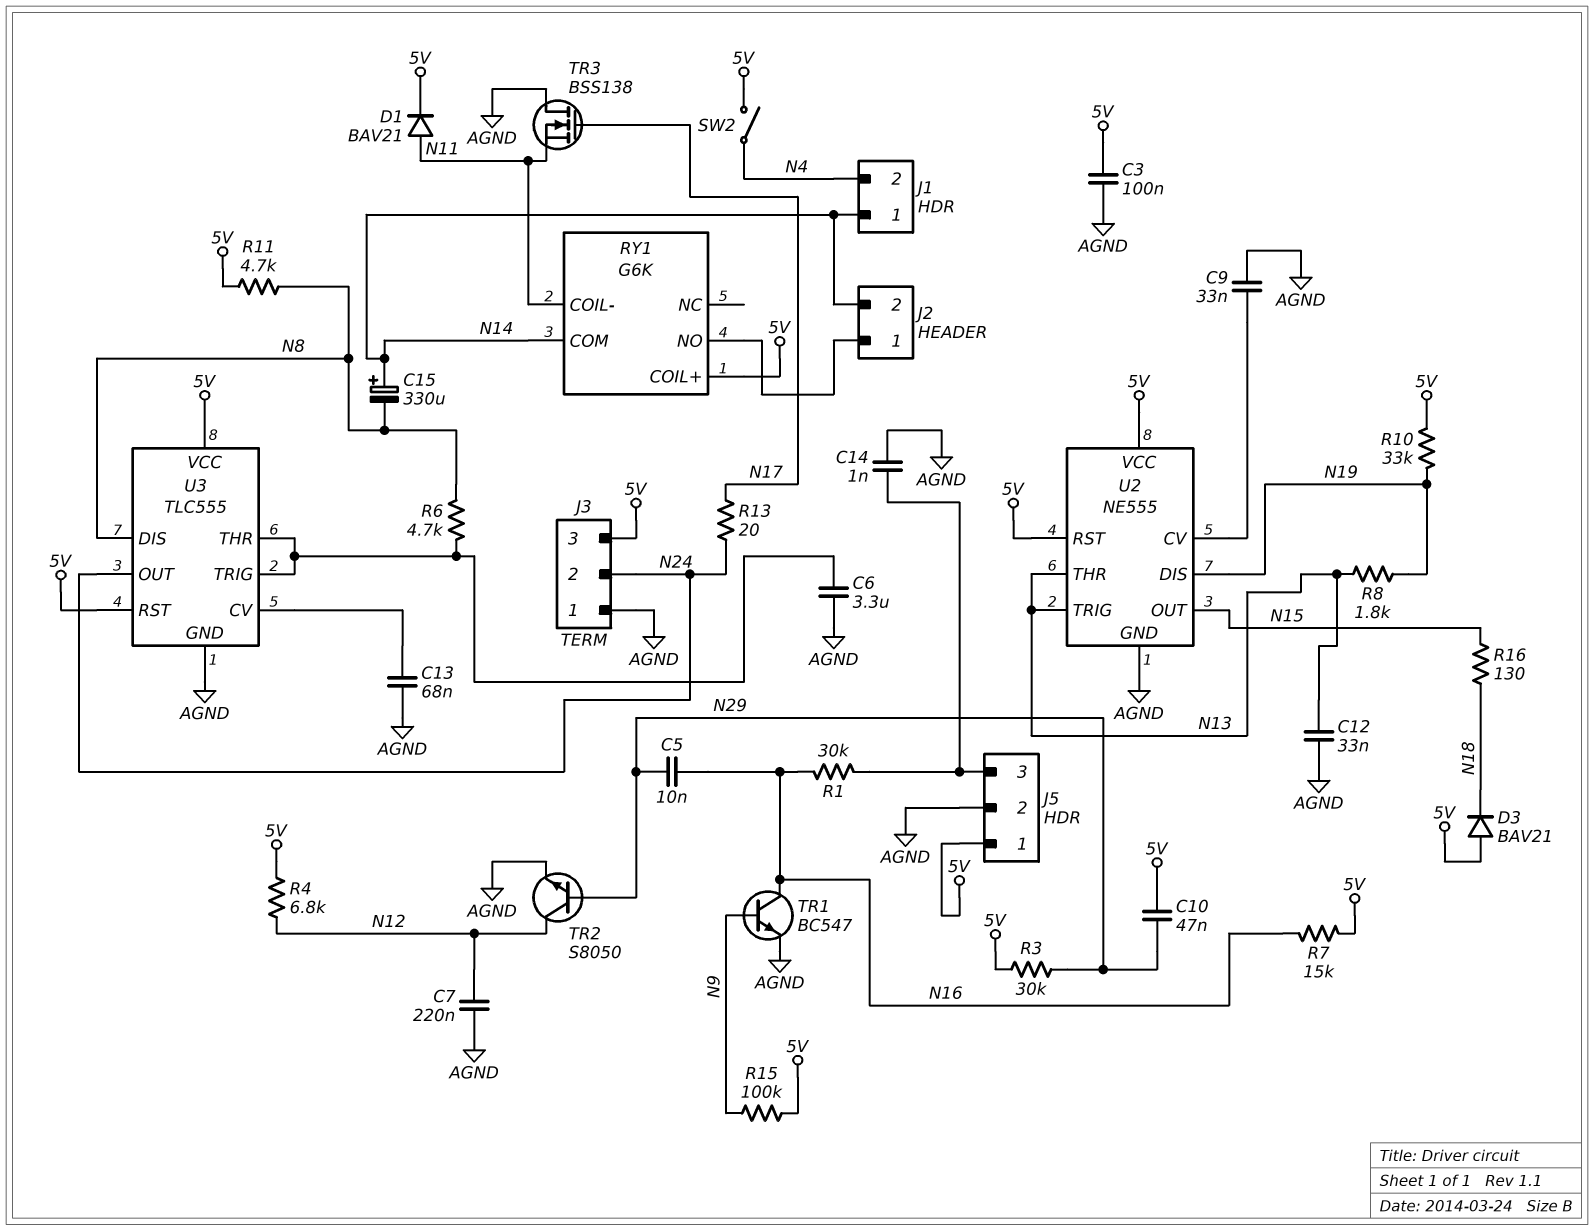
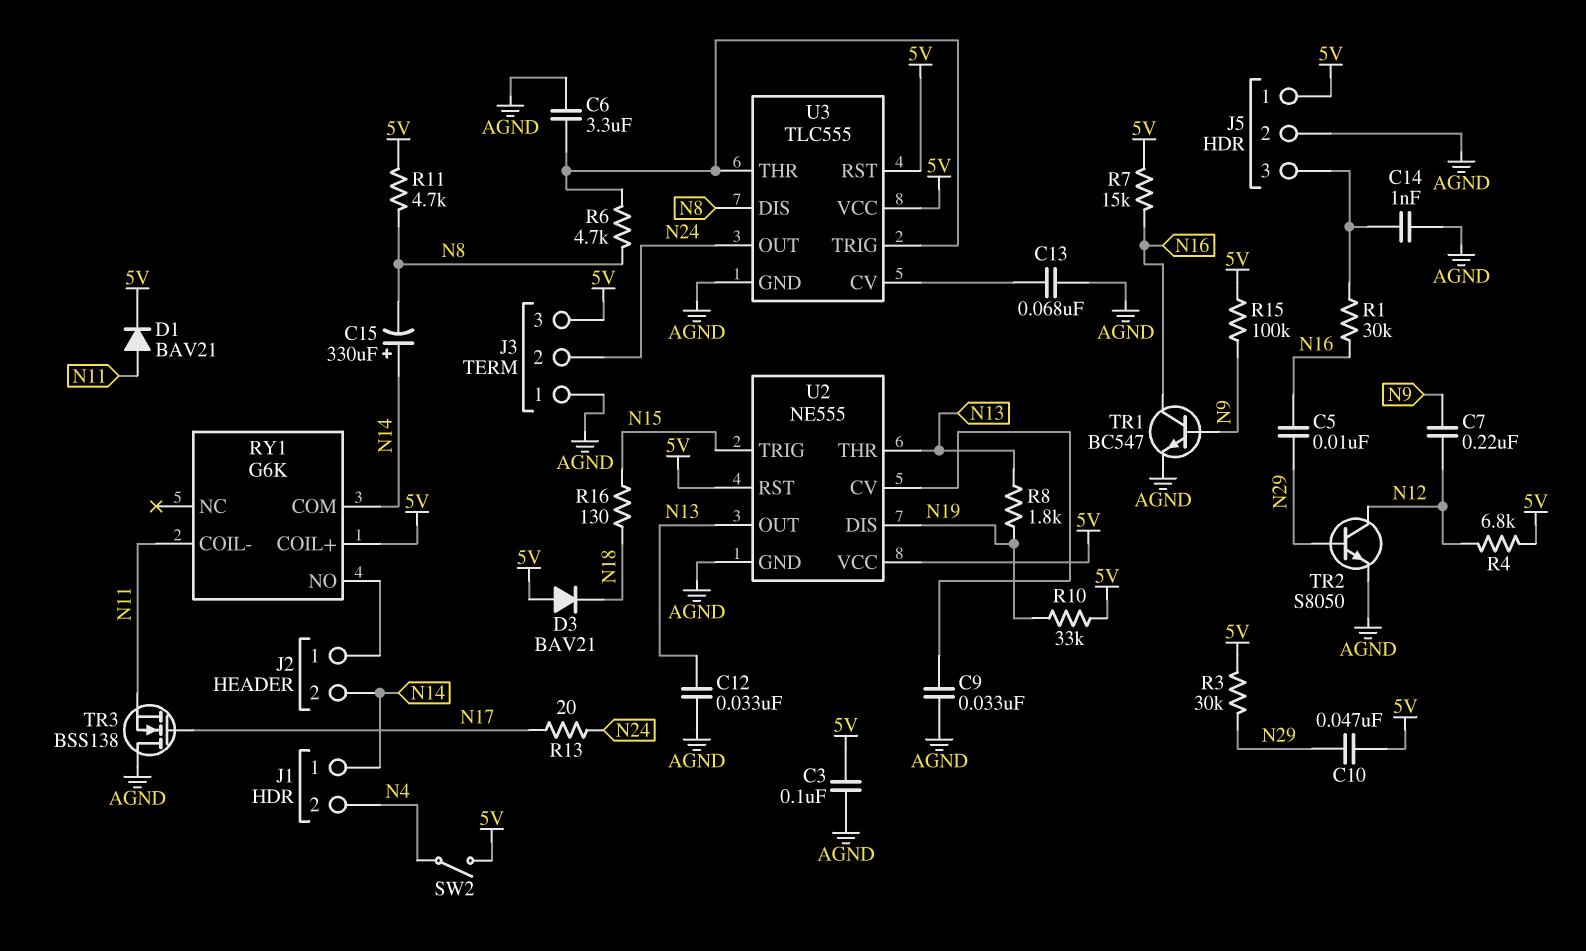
C7: 220nF (AGND, N12) -> 220nF (N9, N12)
U2 pin OUT: N15 -> N13
U2 pin TRIG: N13 -> N15

